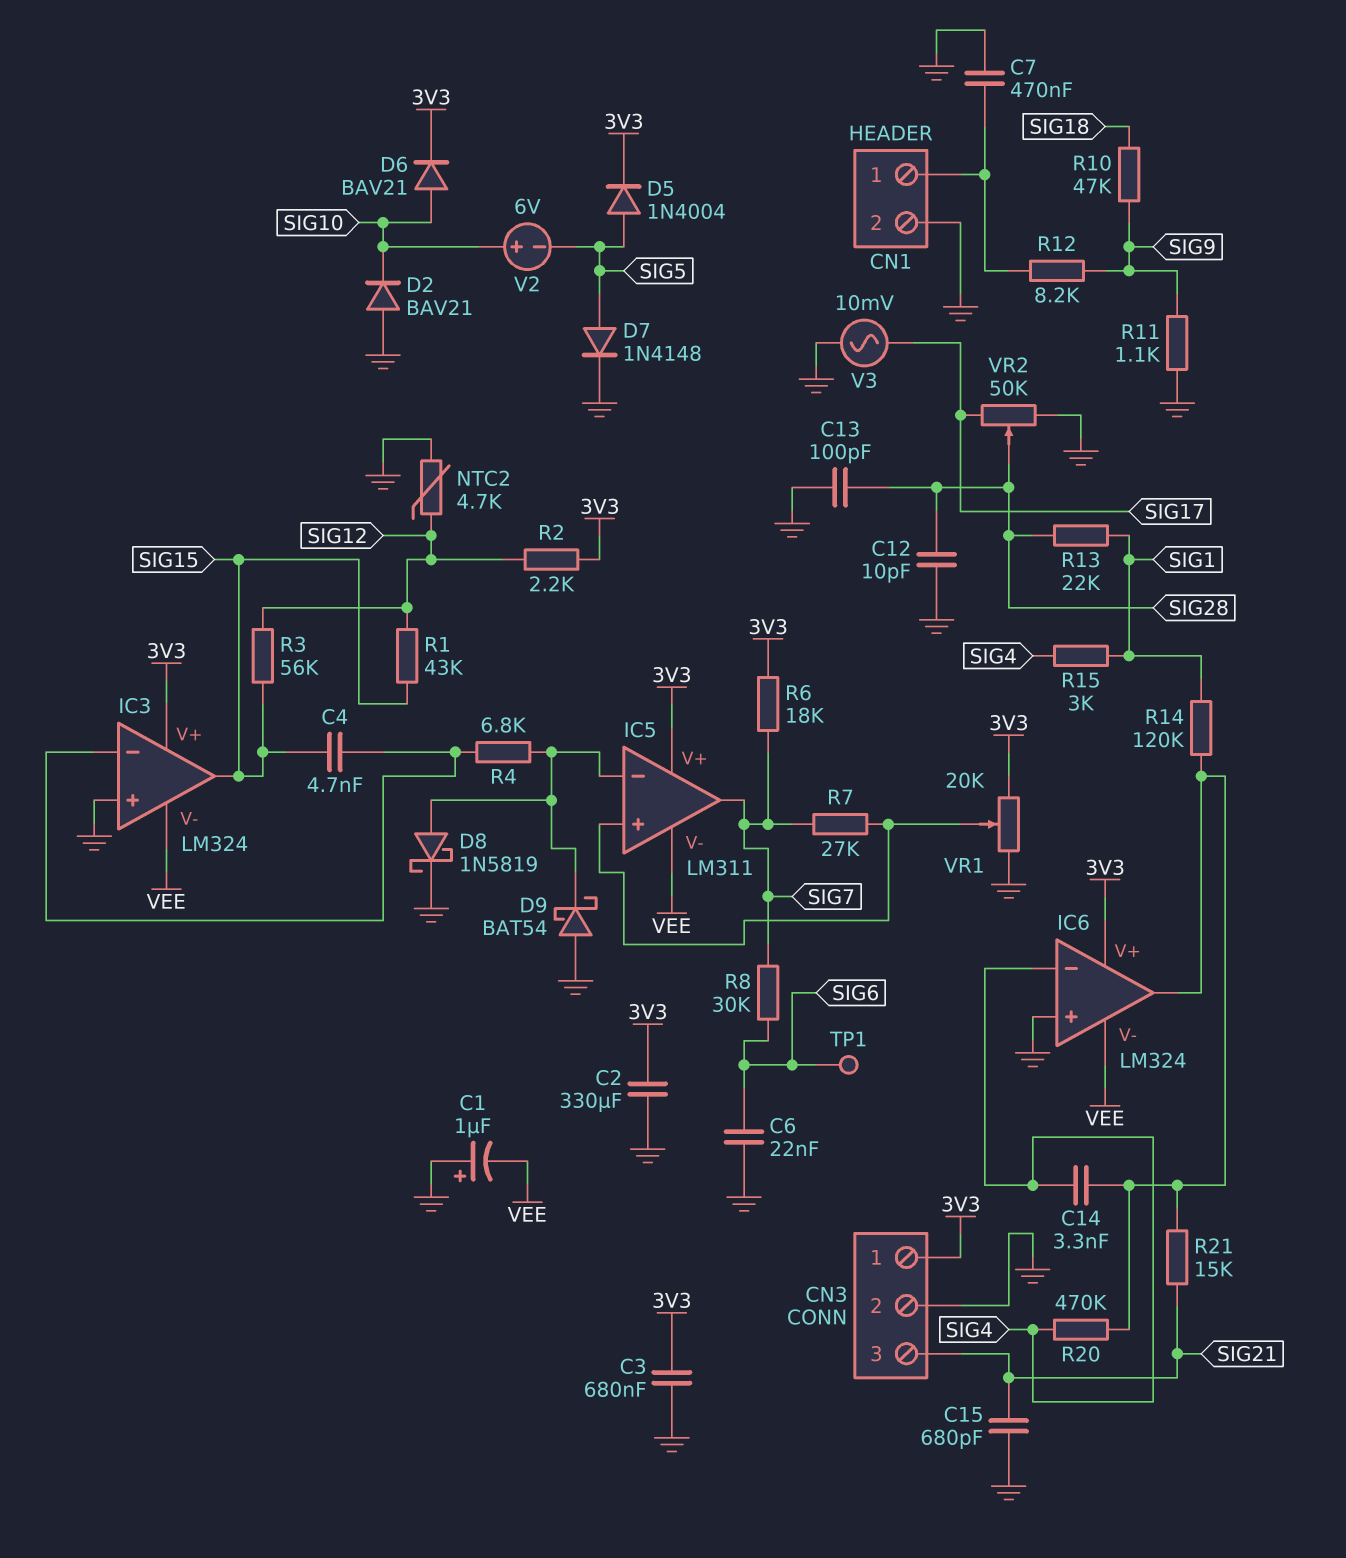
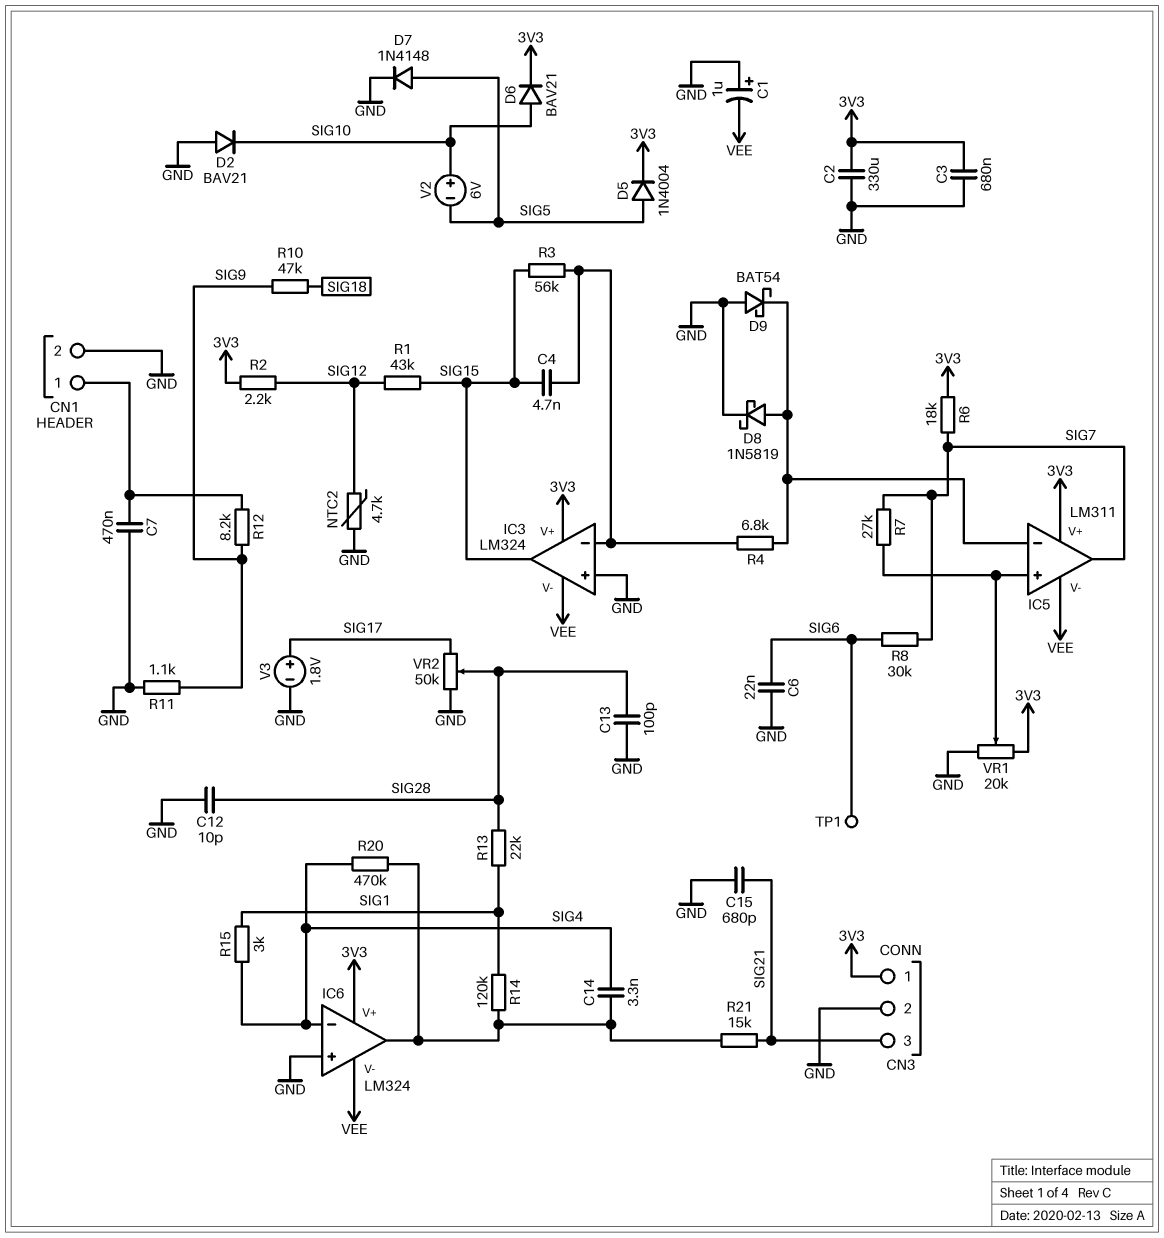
R3: 56k (SIG12, SIG15) -> 56k (IC3/in-, SIG15)
V3: AC 10mV (GND, SIG17) -> 1.8V (plus SIG17, minus GND)

